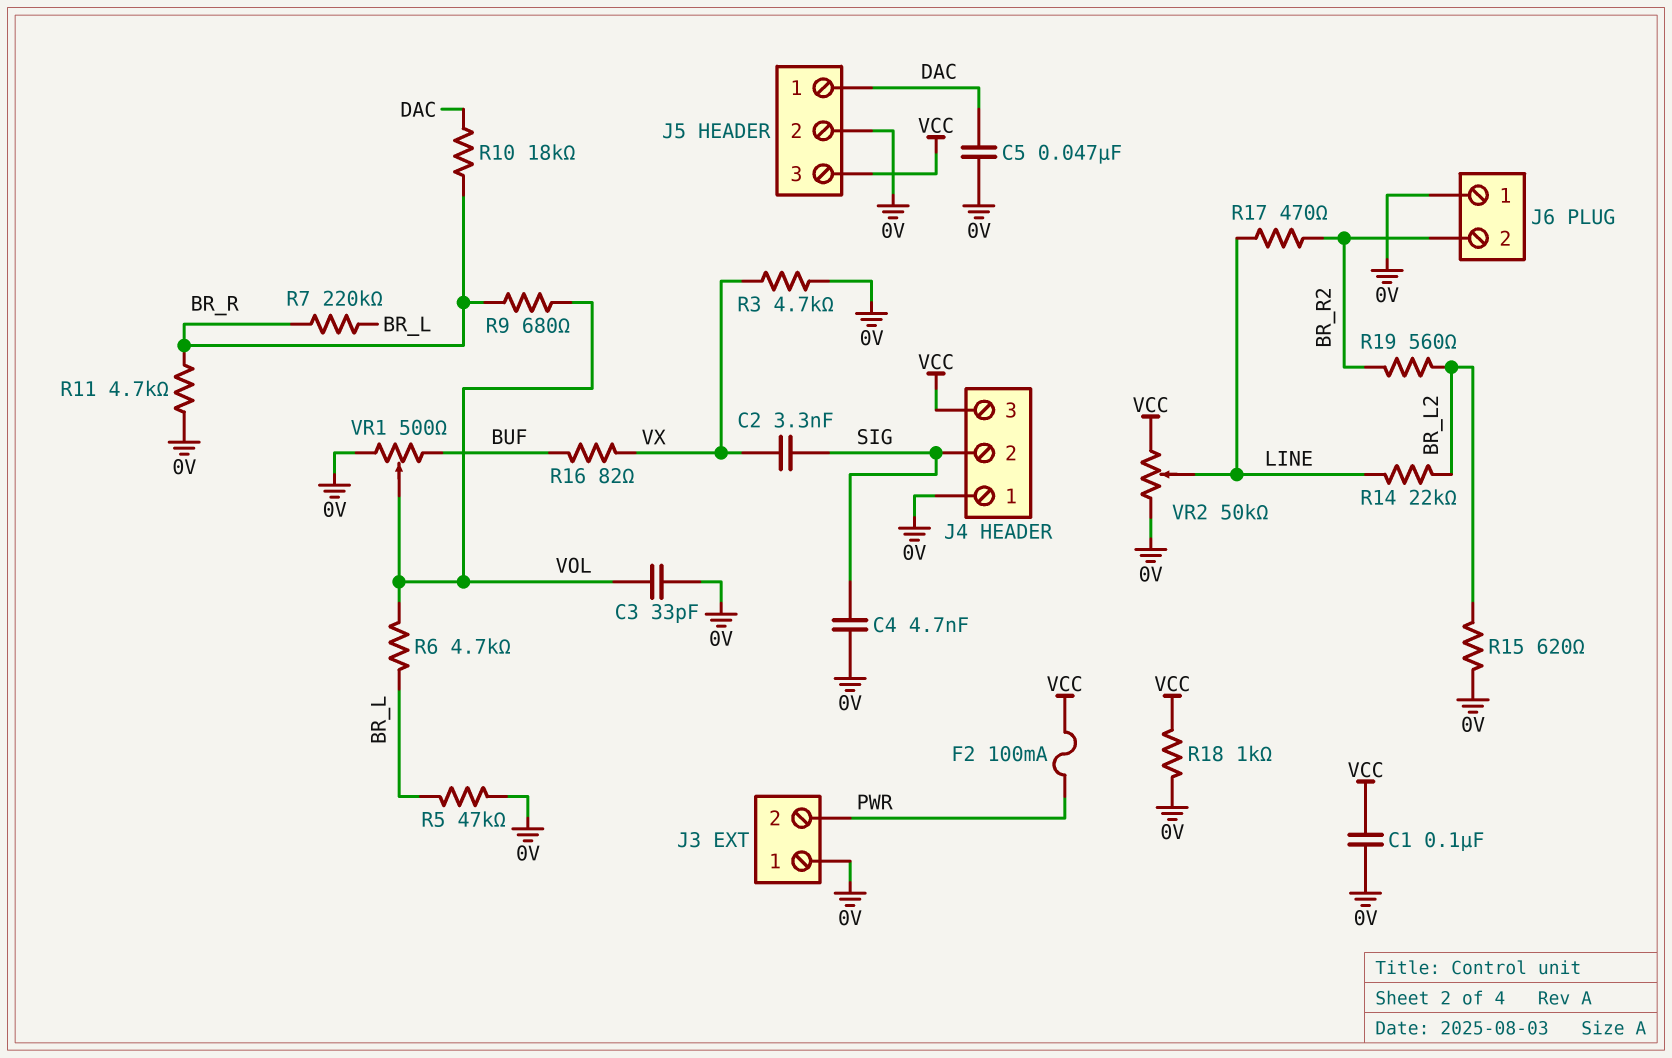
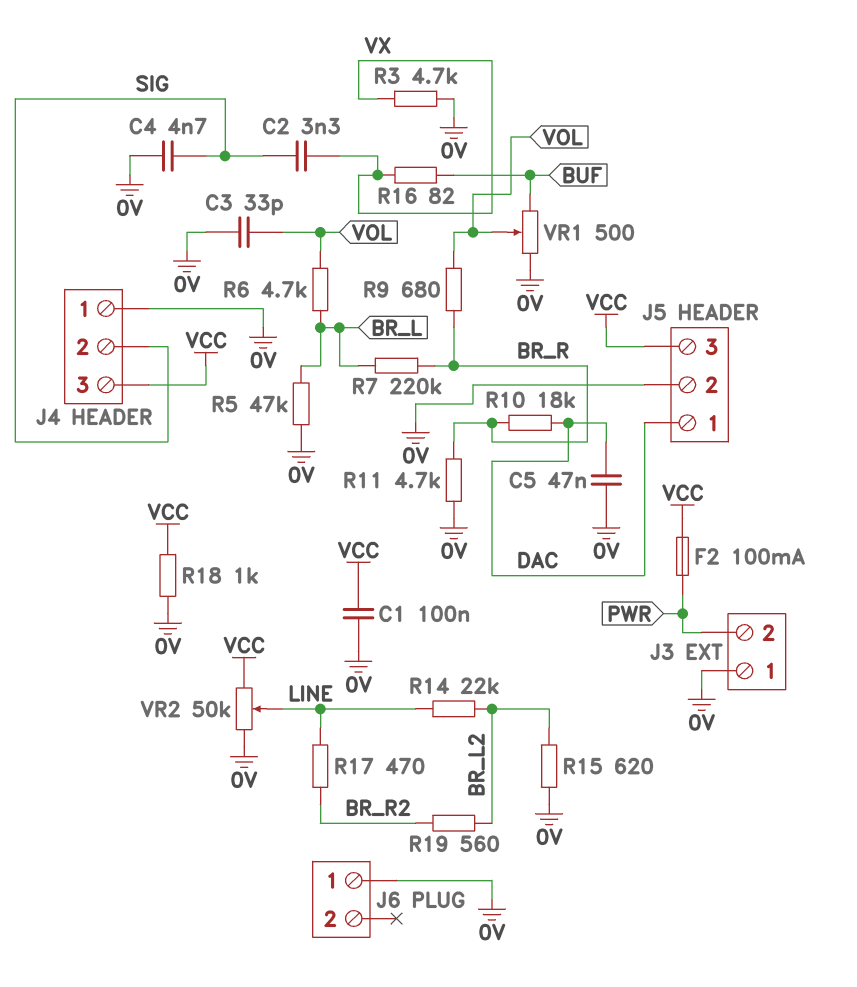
J6 pin 2: BR_R2 -> none

